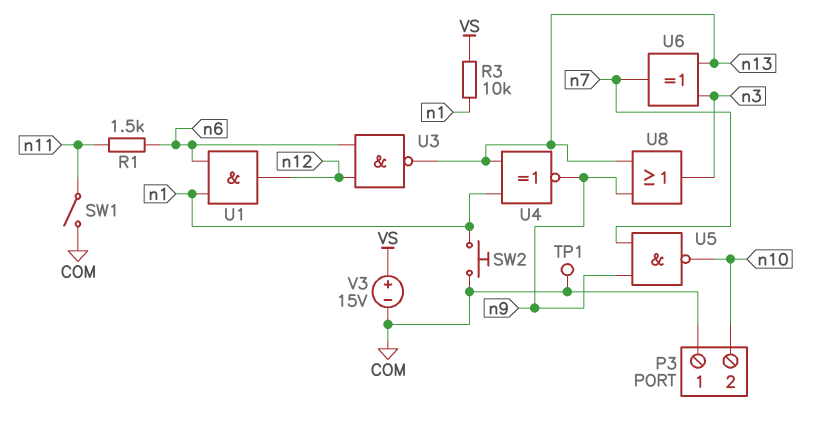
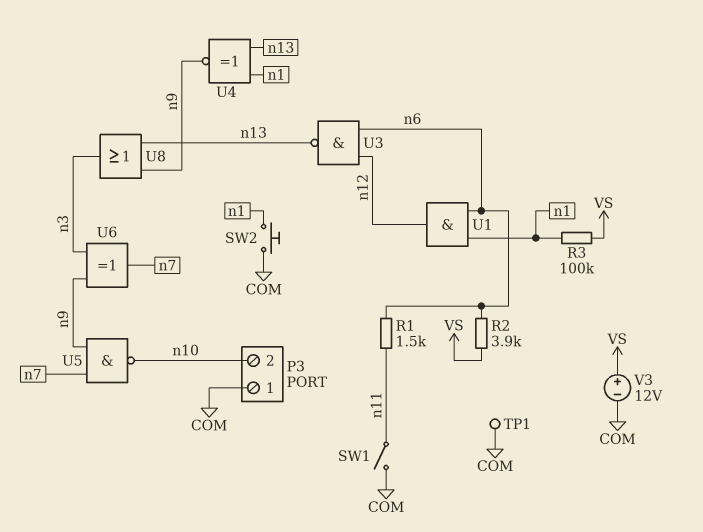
R2: none -> 3.9k (VS, n6)
R3: 10k (VS, n1) -> 100k (VS, n1)
U6: XOR (in n3, in n13, out n7) -> XOR (in n3, in n9, out n7)
V3: 15V (plus VS, minus COM) -> 12V (plus VS, minus COM)

